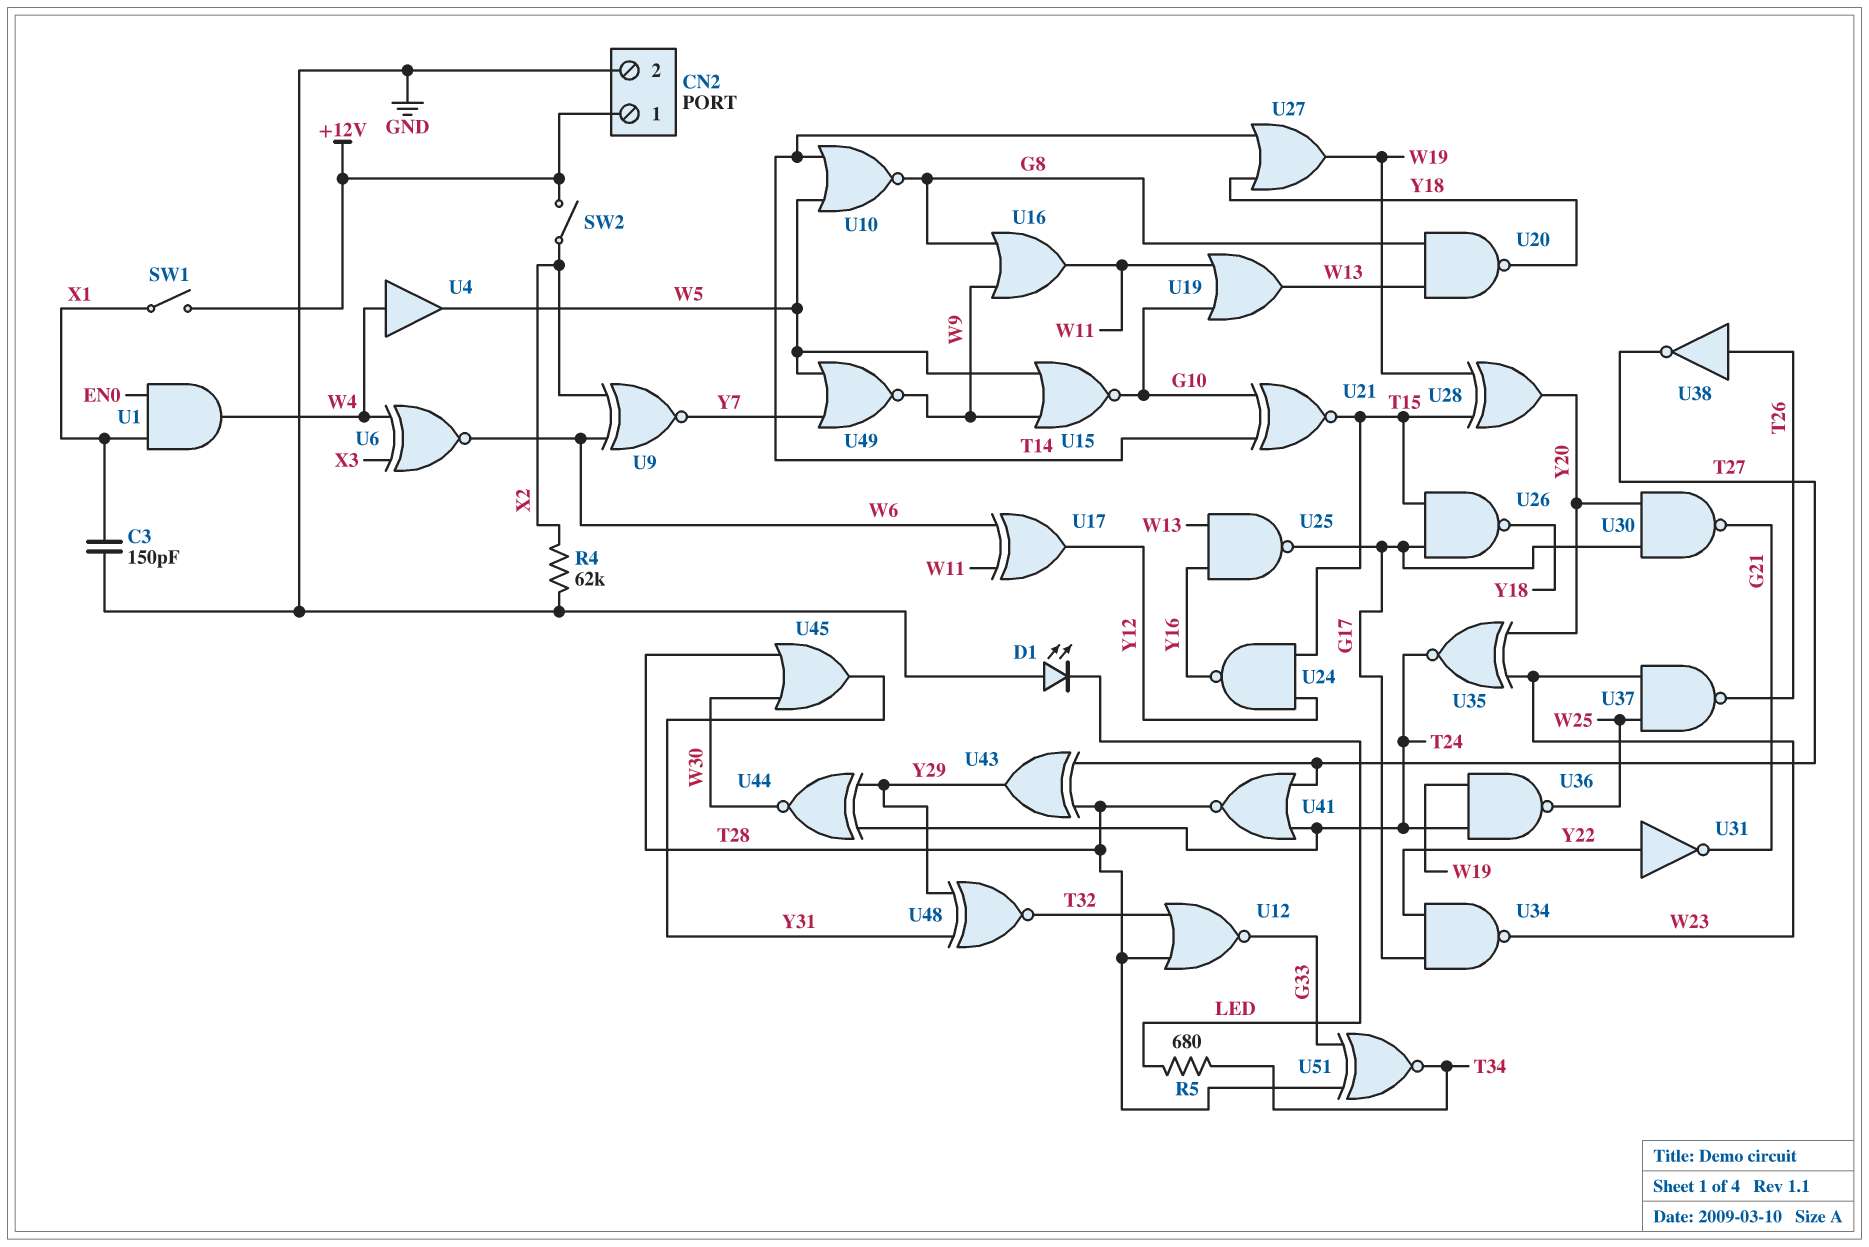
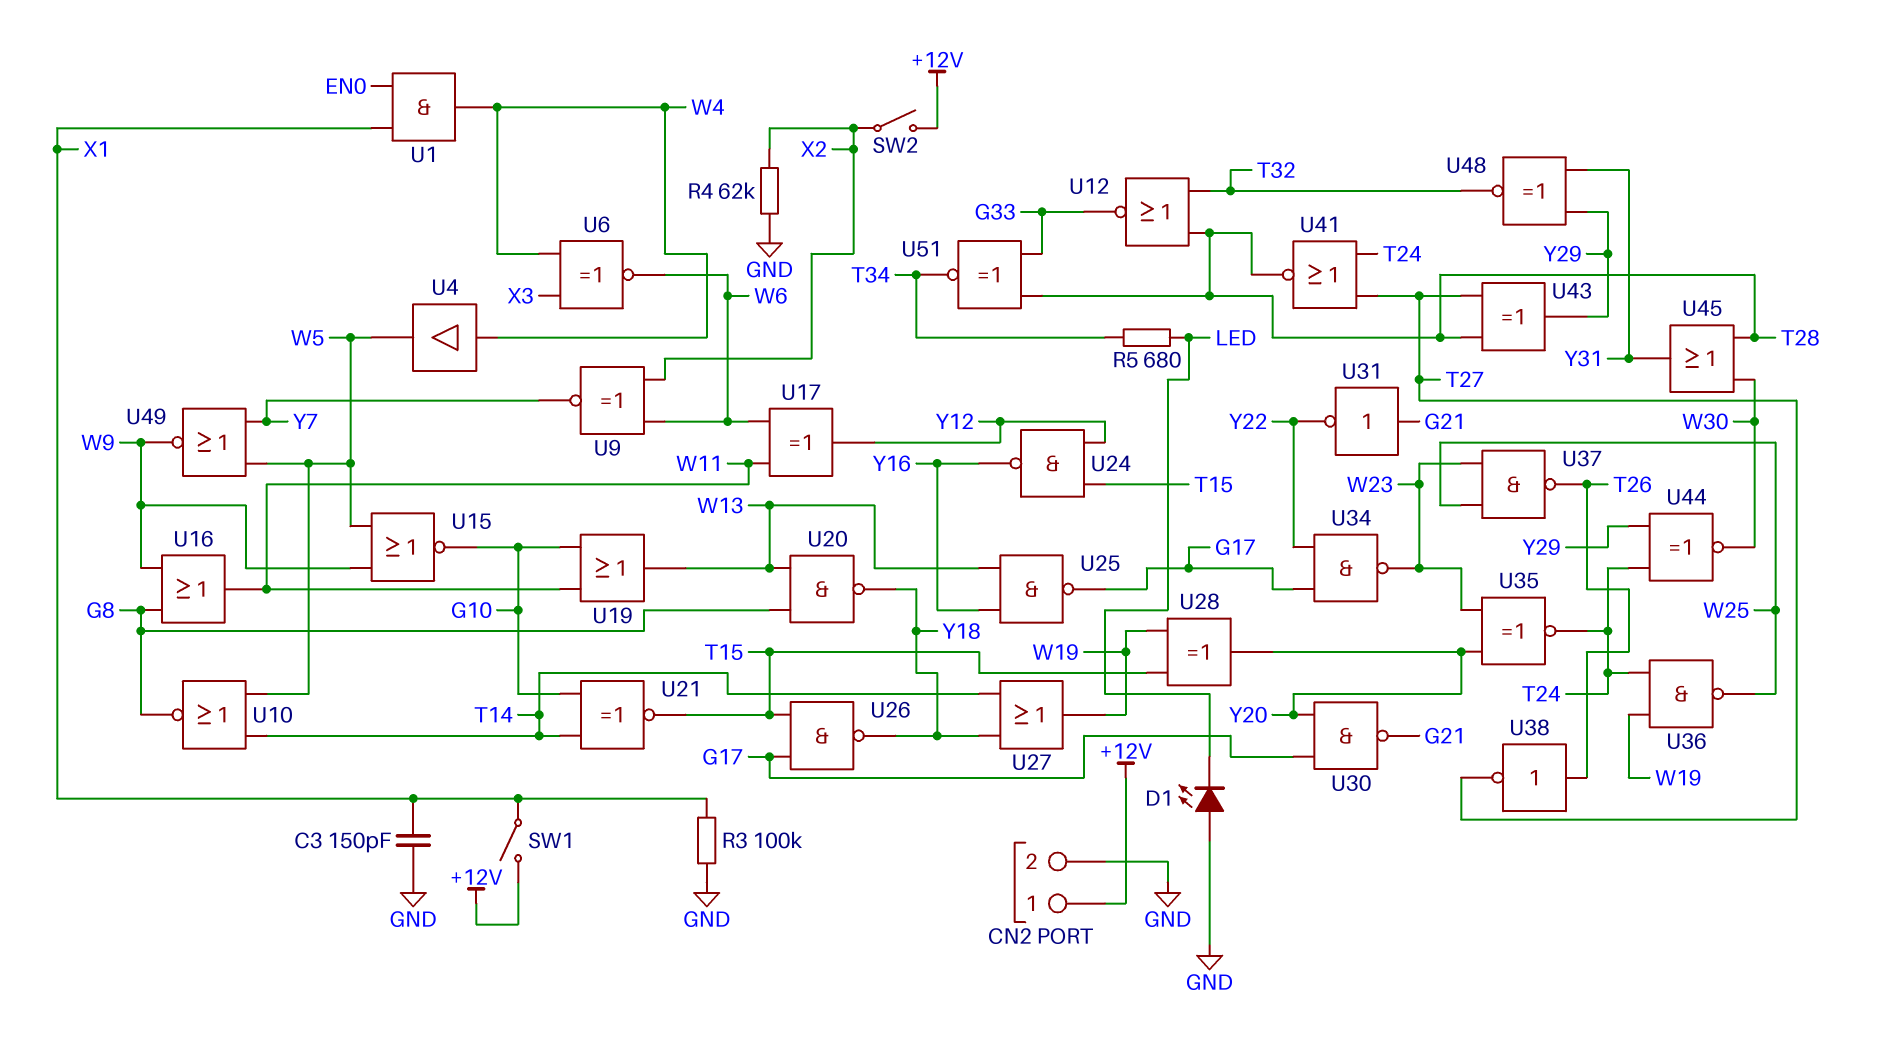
R3: none -> 100k (GND, X1)
U31: NOT (in Y22, out G21) -> NOT (in G21, out Y22)

